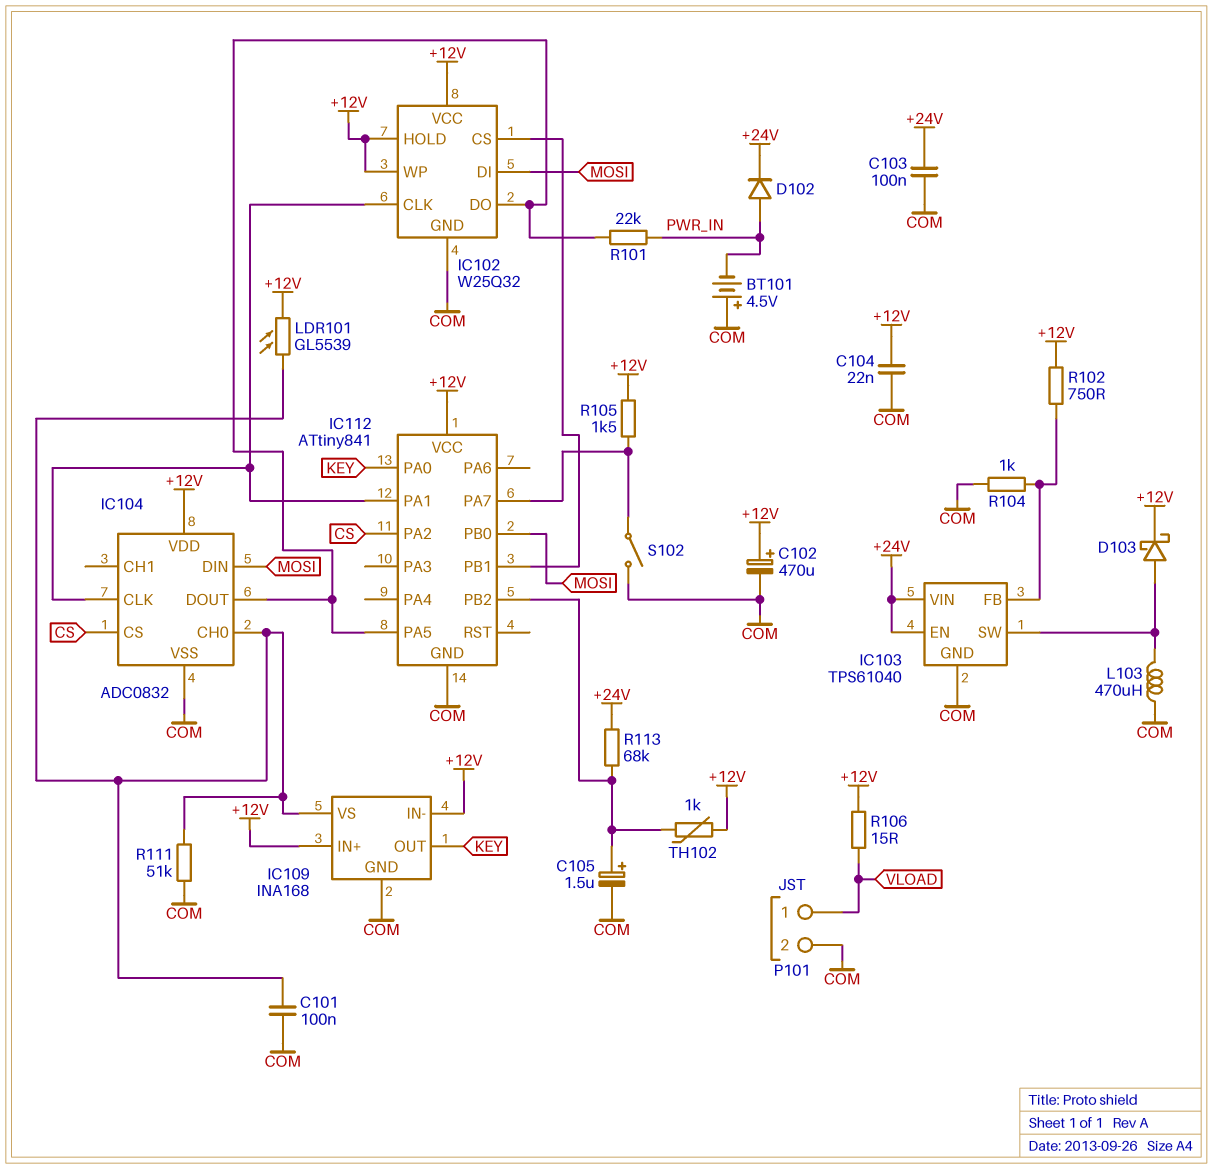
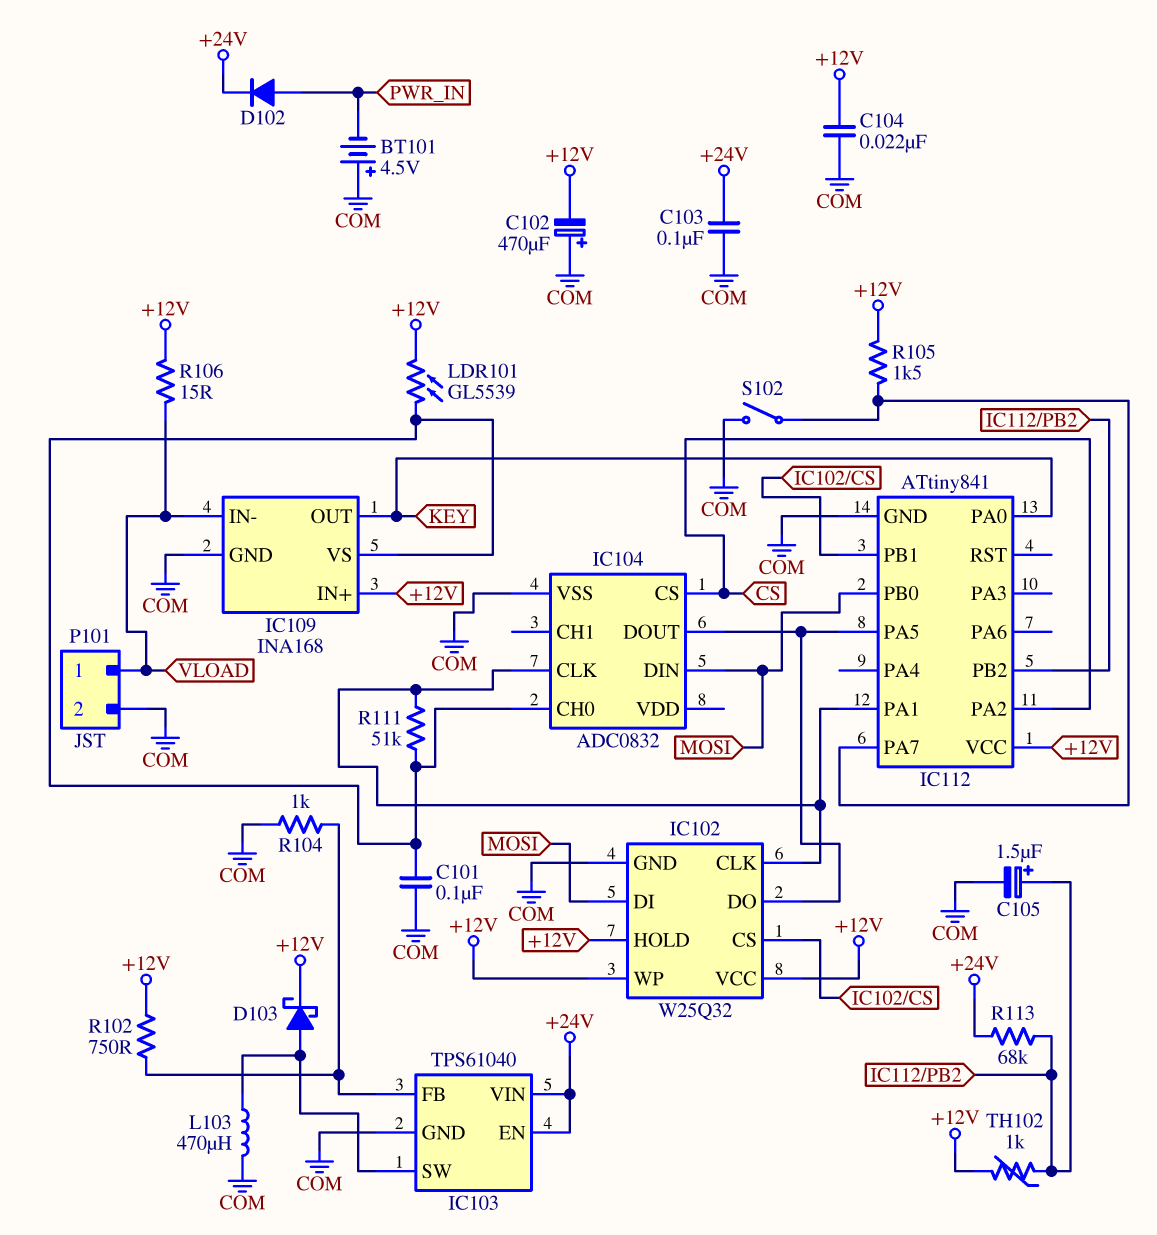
C102: 470uF (plus +12V, minus COM) -> 470uF (plus COM, minus +12V)
IC104 pin VDD: +12V -> none
IC109 pin IN-: +12V -> VLOAD
R101: 22k (IC102/DO, PWR_IN) -> none
R111: 51k (COM, IC104/CH0) -> 51k (IC102/CLK, IC104/CH0)

